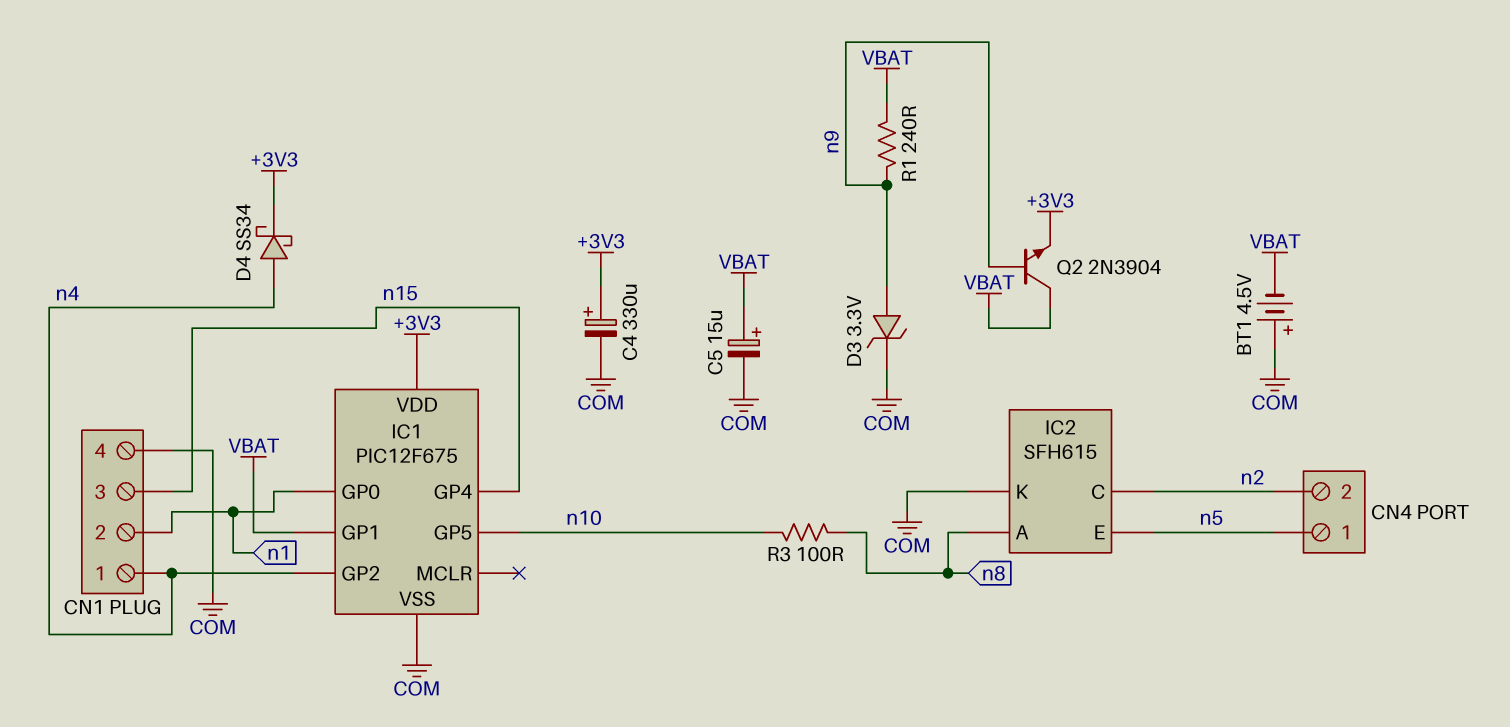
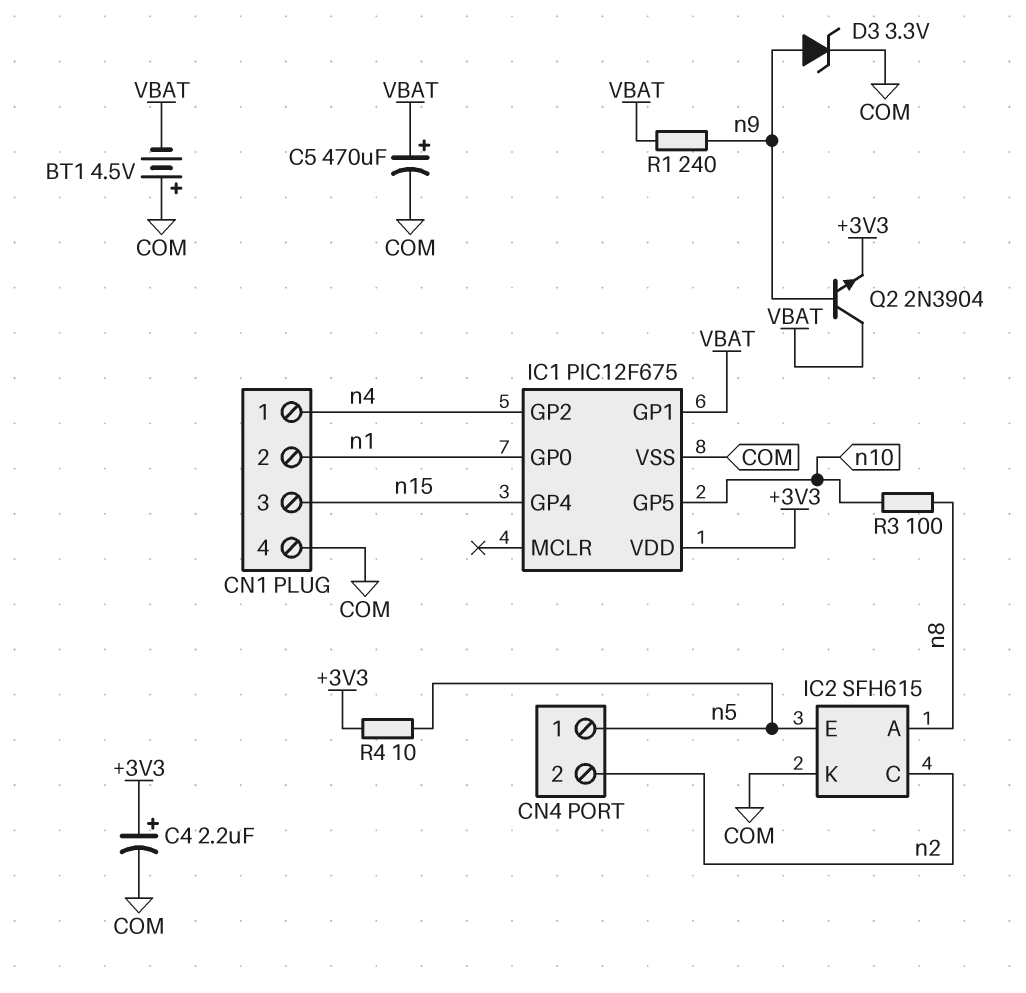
C4: 330uF (plus +3V3, minus COM) -> 2.2uF (plus +3V3, minus COM)
C5: 15uF (plus VBAT, minus COM) -> 470uF (plus VBAT, minus COM)
D4: schottky SS34 (A n4, K +3V3) -> none
R4: none -> 10 (+3V3, n5)

